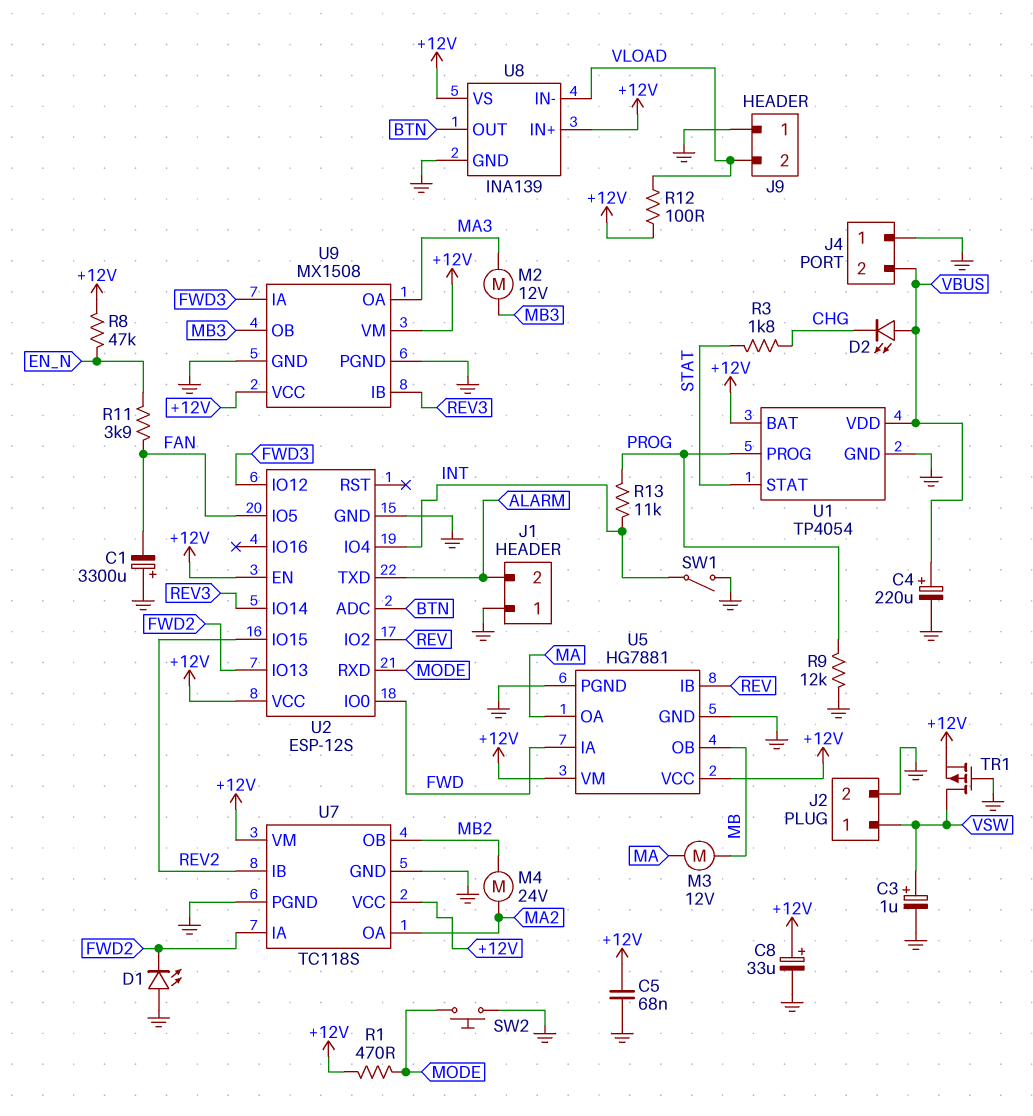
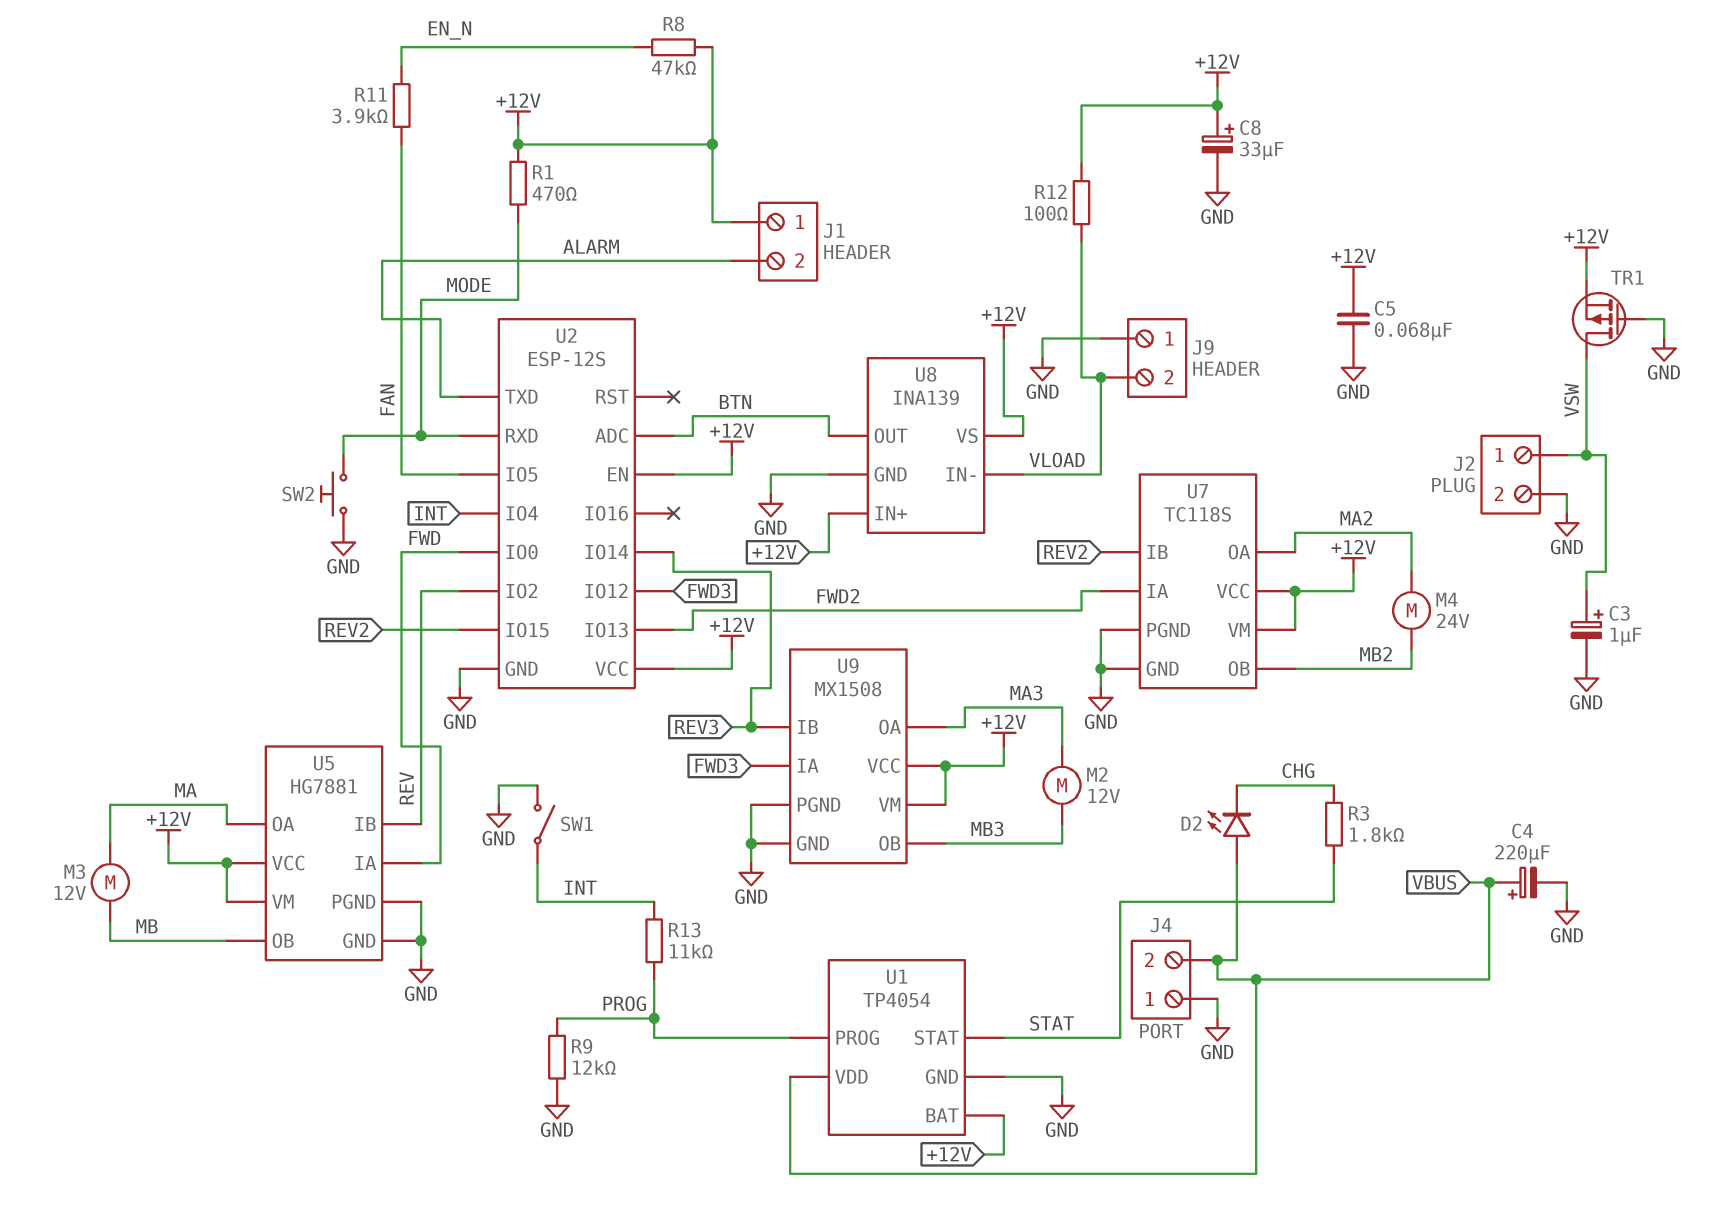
C1: 3300uF (plus GND, minus FAN) -> none
D1: LED (A GND, K FWD2) -> none
J1 pin 1: GND -> +12V

